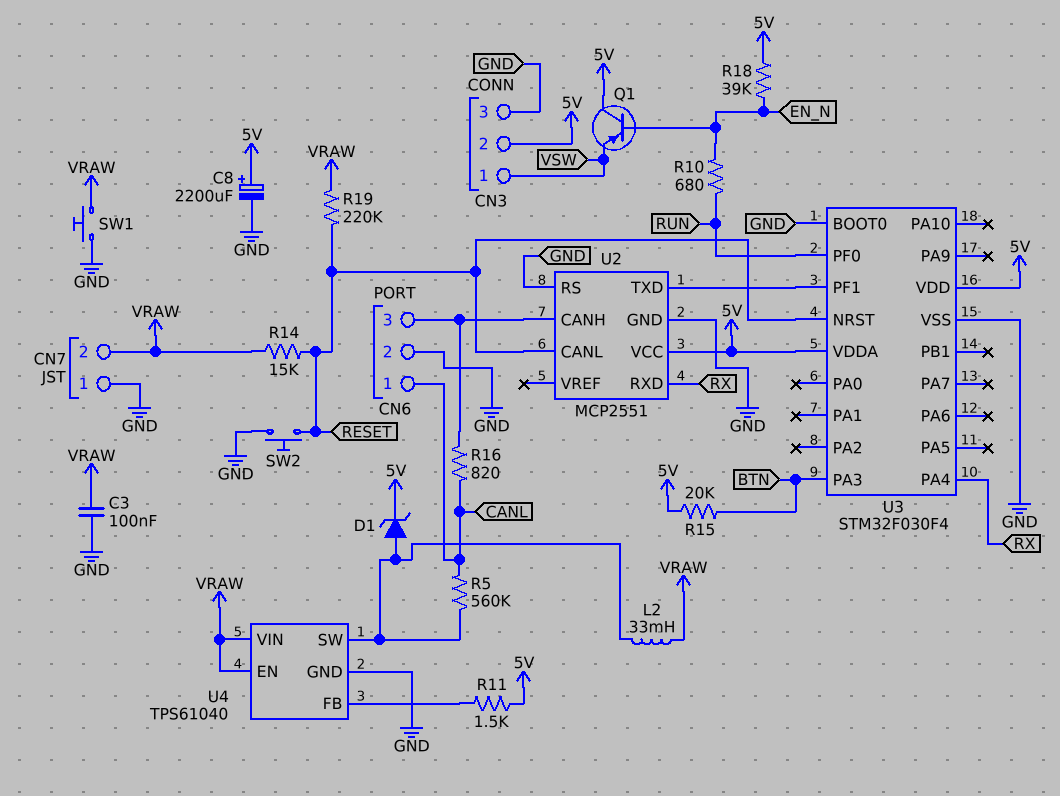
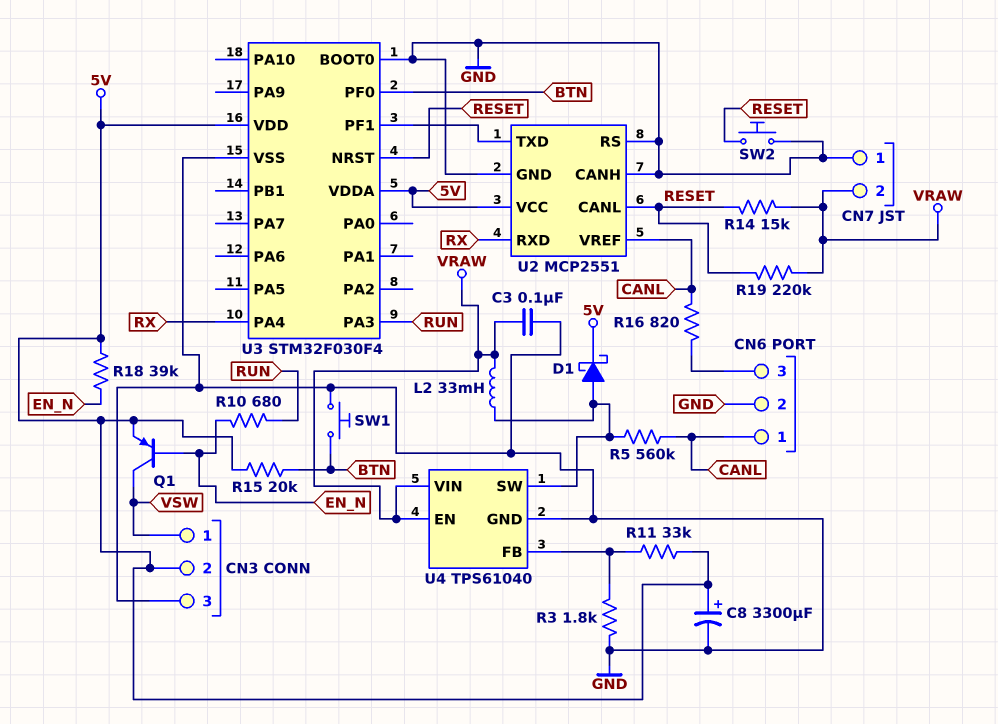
C8: 2200uF (plus 5V, minus GND) -> 3300uF (plus 5V, minus GND)
D1: zener (A U4/SW, K 5V) -> schottky (A U4/SW, K 5V)
Q1: PNP (B EN_N, C 5V, E VSW) -> PNP (B EN_N, C VSW, E 5V)
R3: none -> 1.8k (GND, U4/FB)
R11: 1.5k (5V, U4/FB) -> 33k (5V, U4/FB)
SW1: button (GND, VRAW) -> button (BTN, GND)
U2 pin CANH: CN6/3 -> GND
U2 pin VREF: none -> CANL
U3 pin PA3: BTN -> RUN
U3 pin PF0: RUN -> BTN

